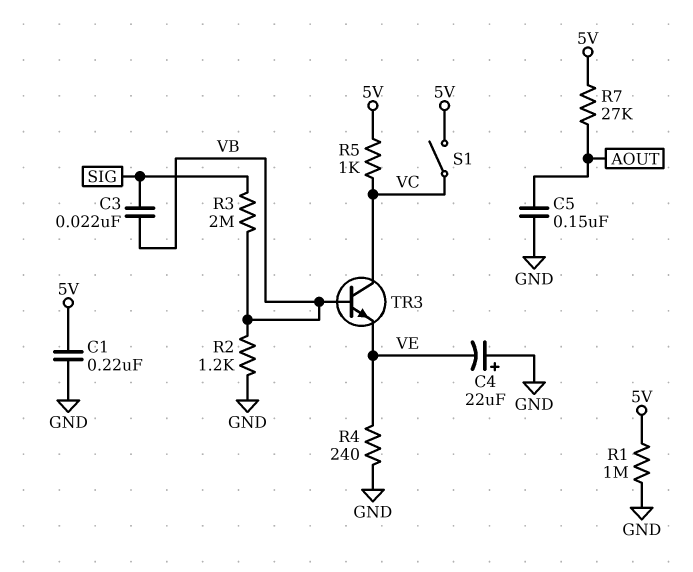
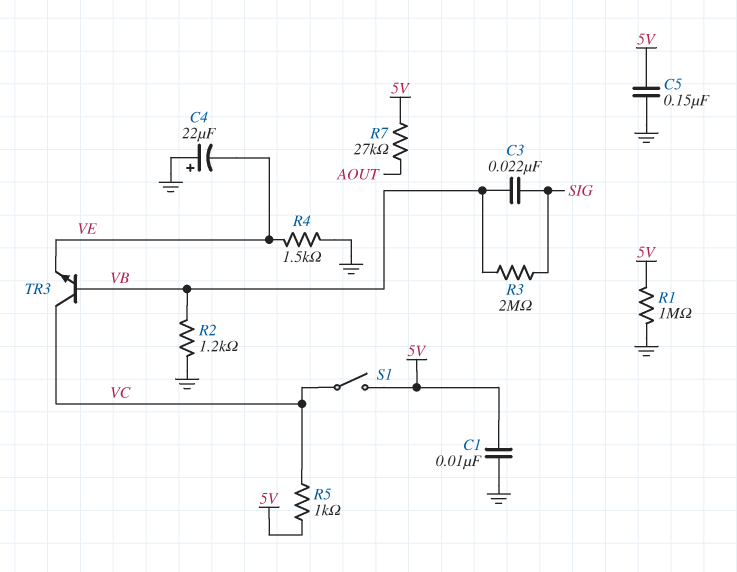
C1: 220nF (5V, GND) -> 10nF (5V, GND)
C5: 150nF (AOUT, GND) -> 150nF (5V, GND)
R4: 240 (GND, VE) -> 1.5k (GND, VE)

